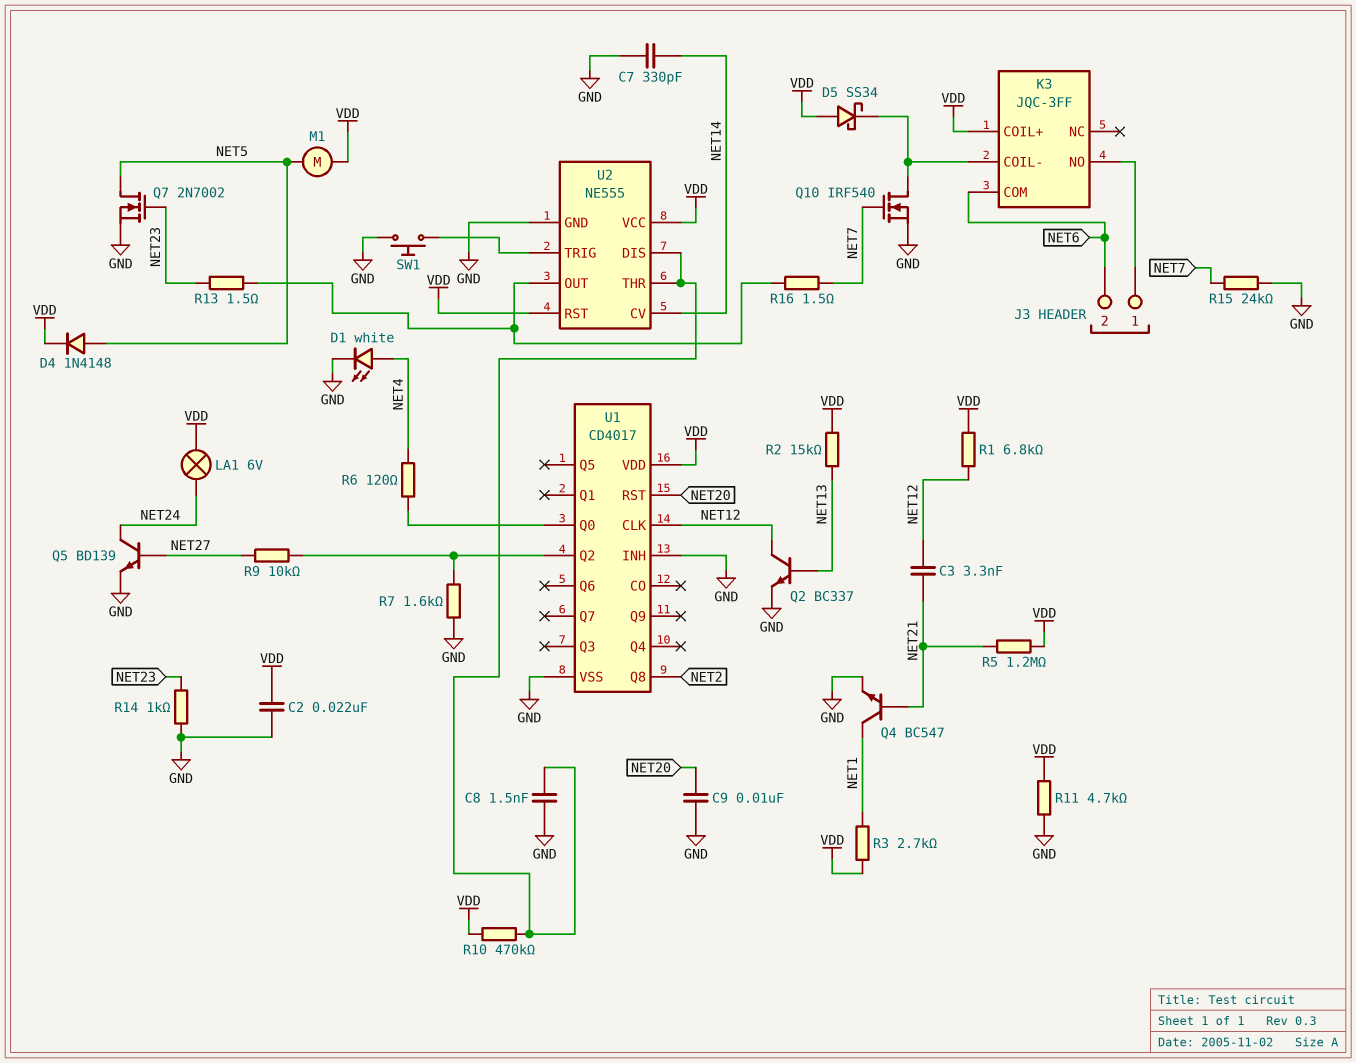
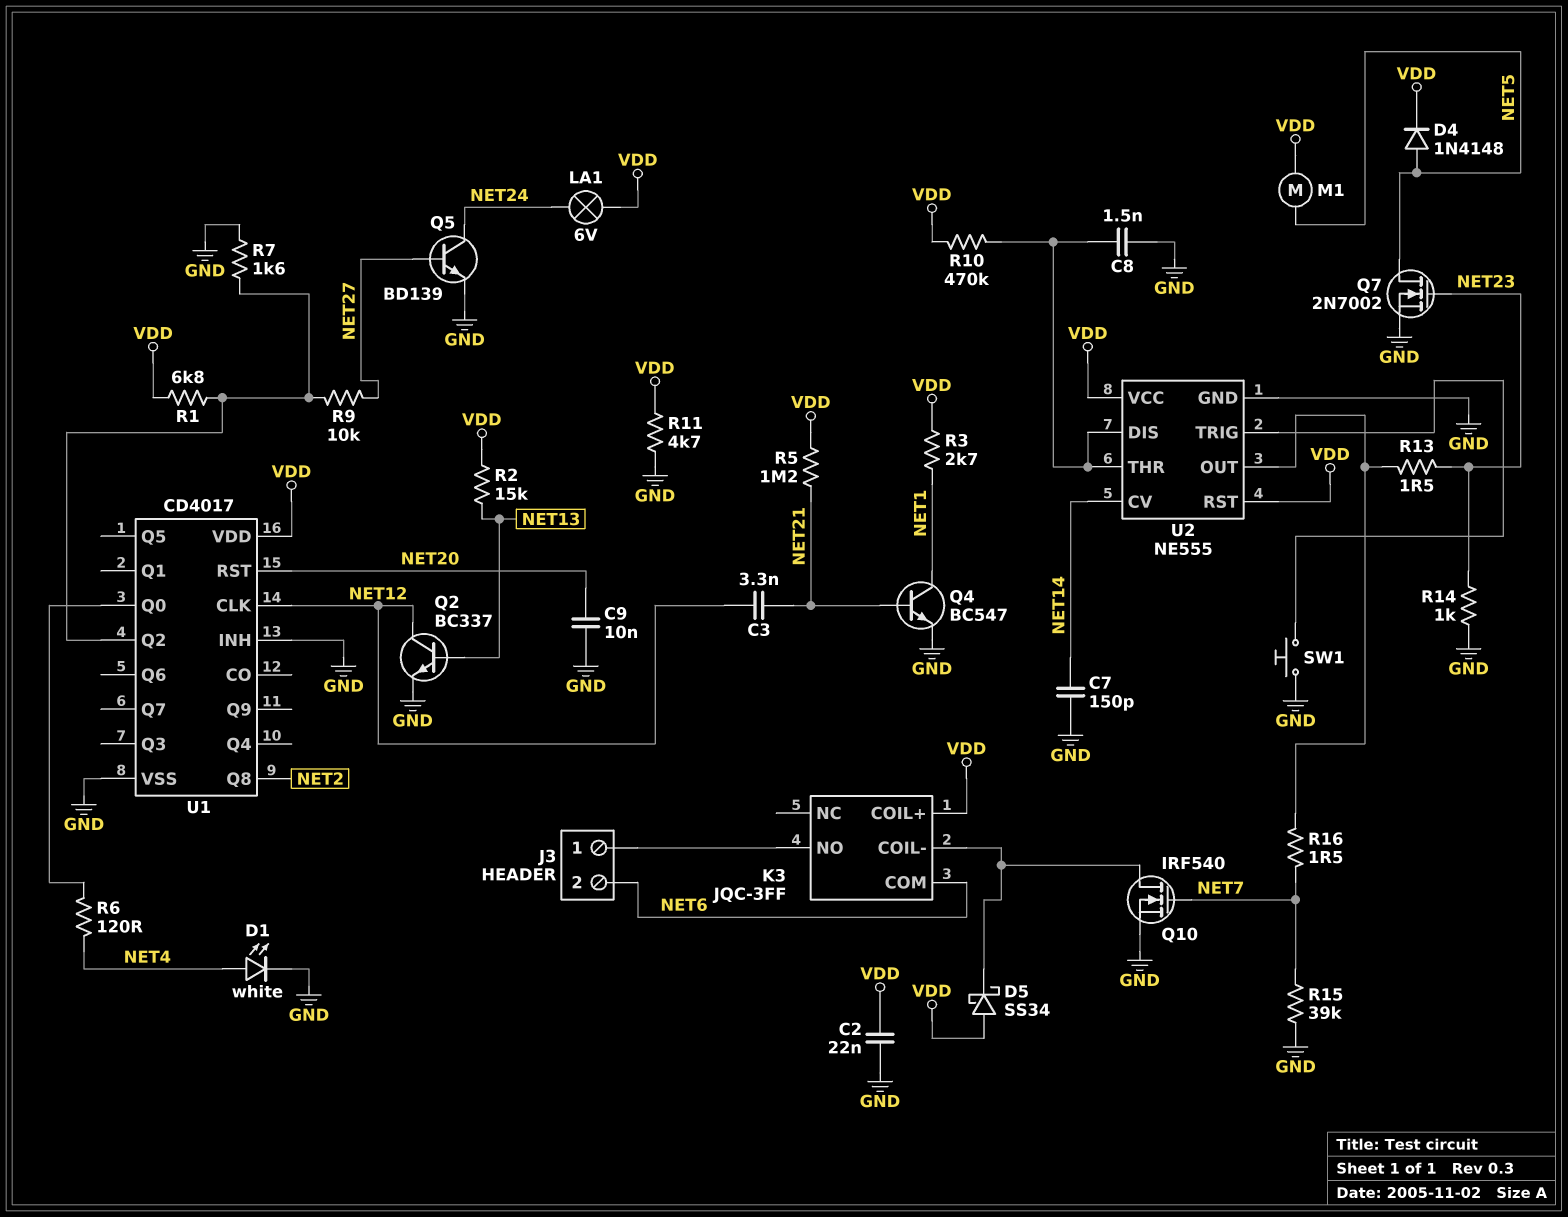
C7: 330pF (GND, NET14) -> 150pF (GND, NET14)
R1: 6.8k (NET12, VDD) -> 6.8k (U1/Q2, VDD)
R15: 24k (GND, NET7) -> 39k (GND, NET7)

